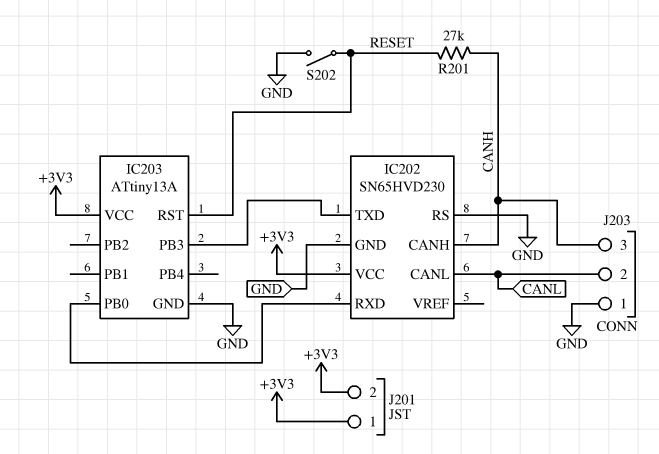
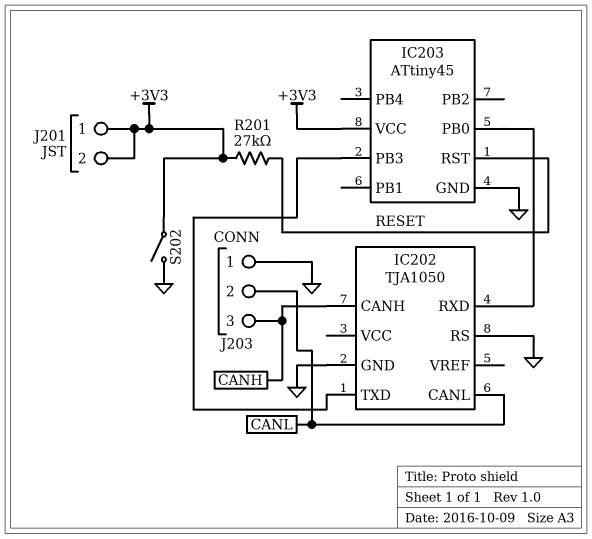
IC202: SN65HVD230 -> TJA1050
IC202 pin VCC: +3V3 -> none
IC203: ATtiny13A -> ATtiny45
R201: 27k (CANH, RESET) -> 27k (+3V3, RESET)
S202: switch (GND, RESET) -> switch (+3V3, GND)

